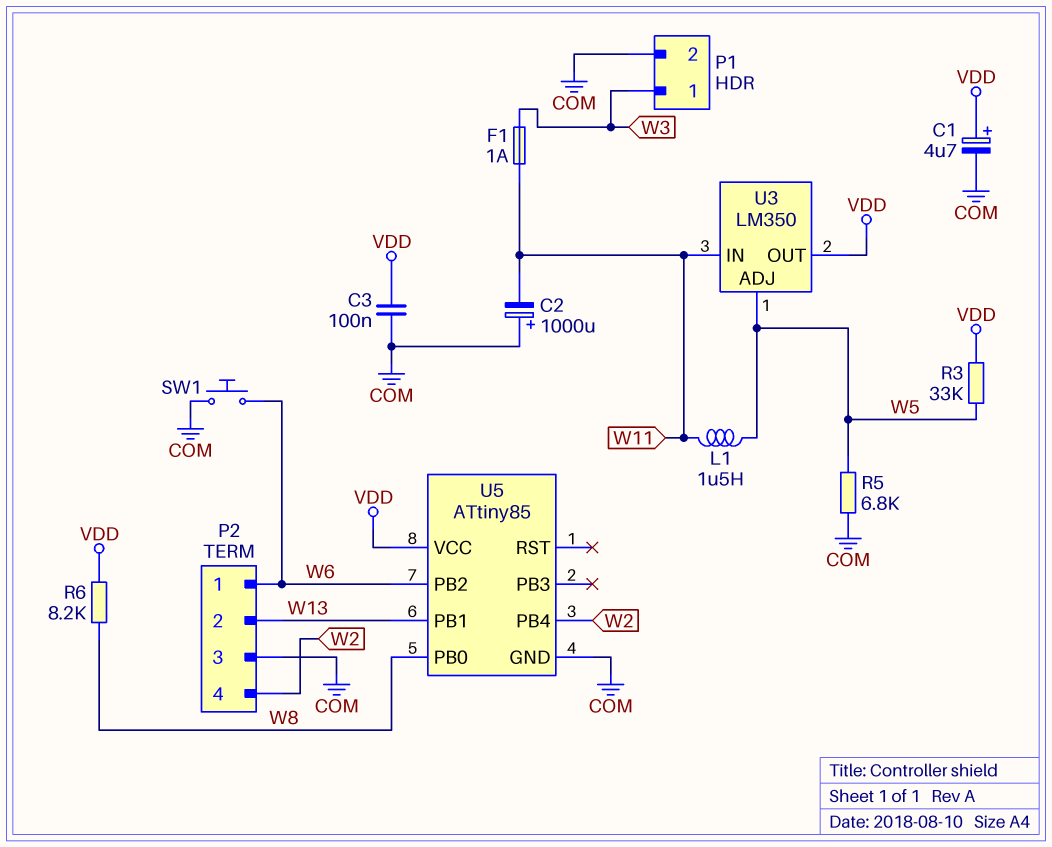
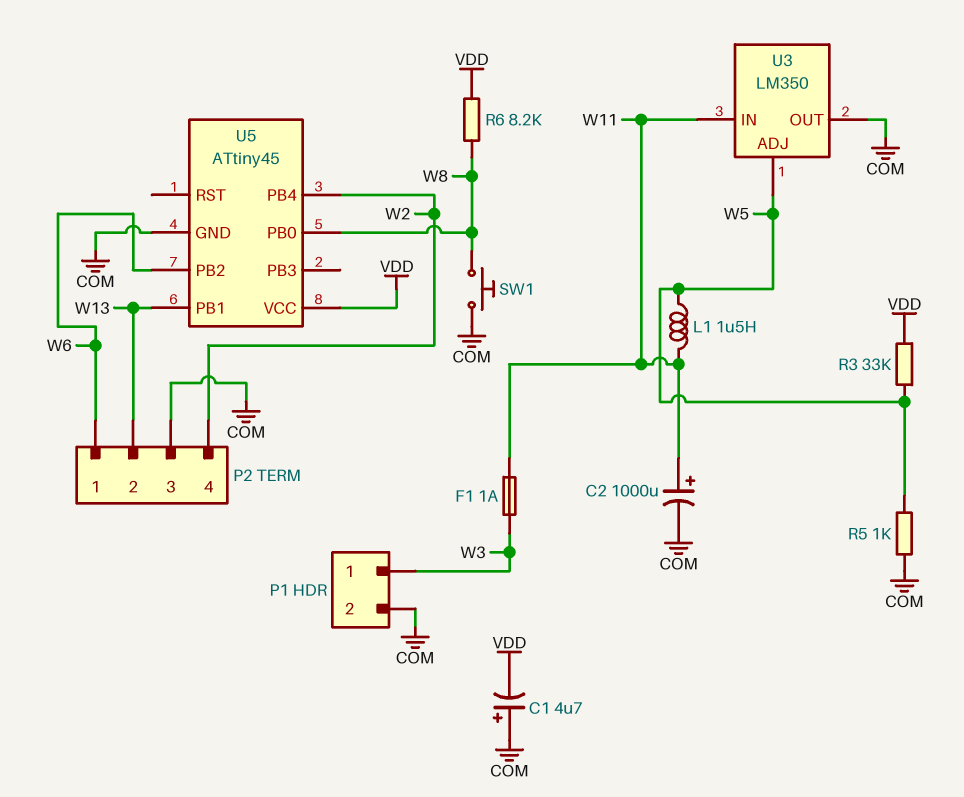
C1: 4.7uF (plus VDD, minus COM) -> 4.7uF (plus COM, minus VDD)
C2: 1000uF (plus COM, minus W11) -> 1000uF (plus W11, minus COM)
C3: 100nF (COM, VDD) -> none
R5: 6.8k (COM, W5) -> 1k (COM, W5)
SW1: button (COM, W6) -> button (COM, W8)
U3 pin OUT: VDD -> COM
U5: ATtiny85 -> ATtiny45

